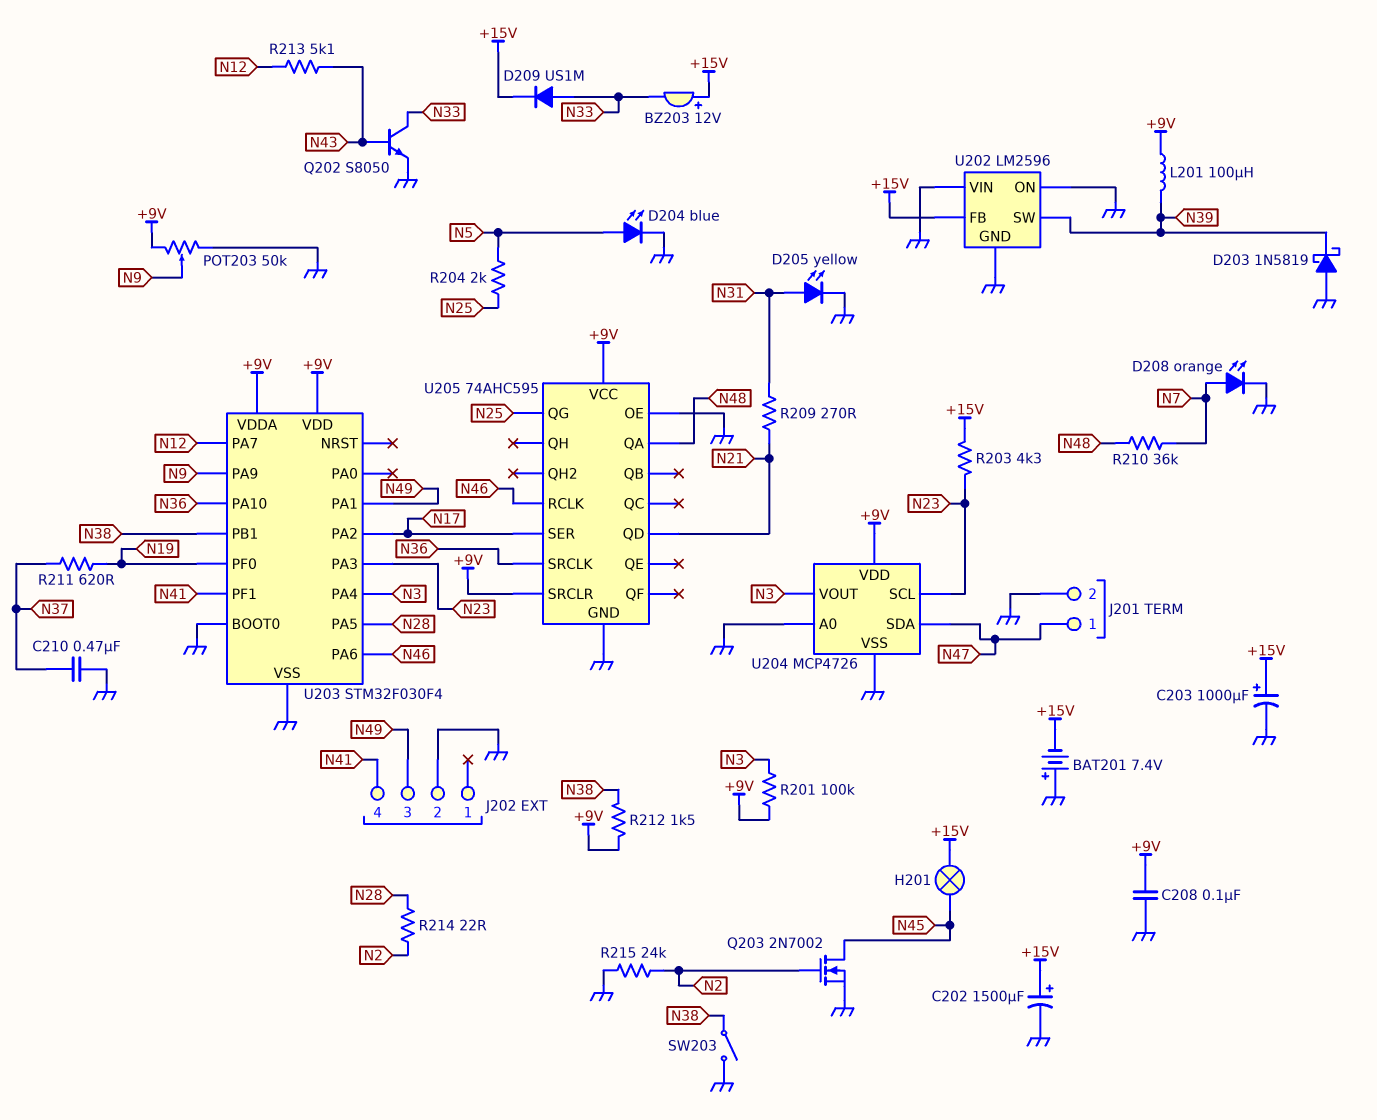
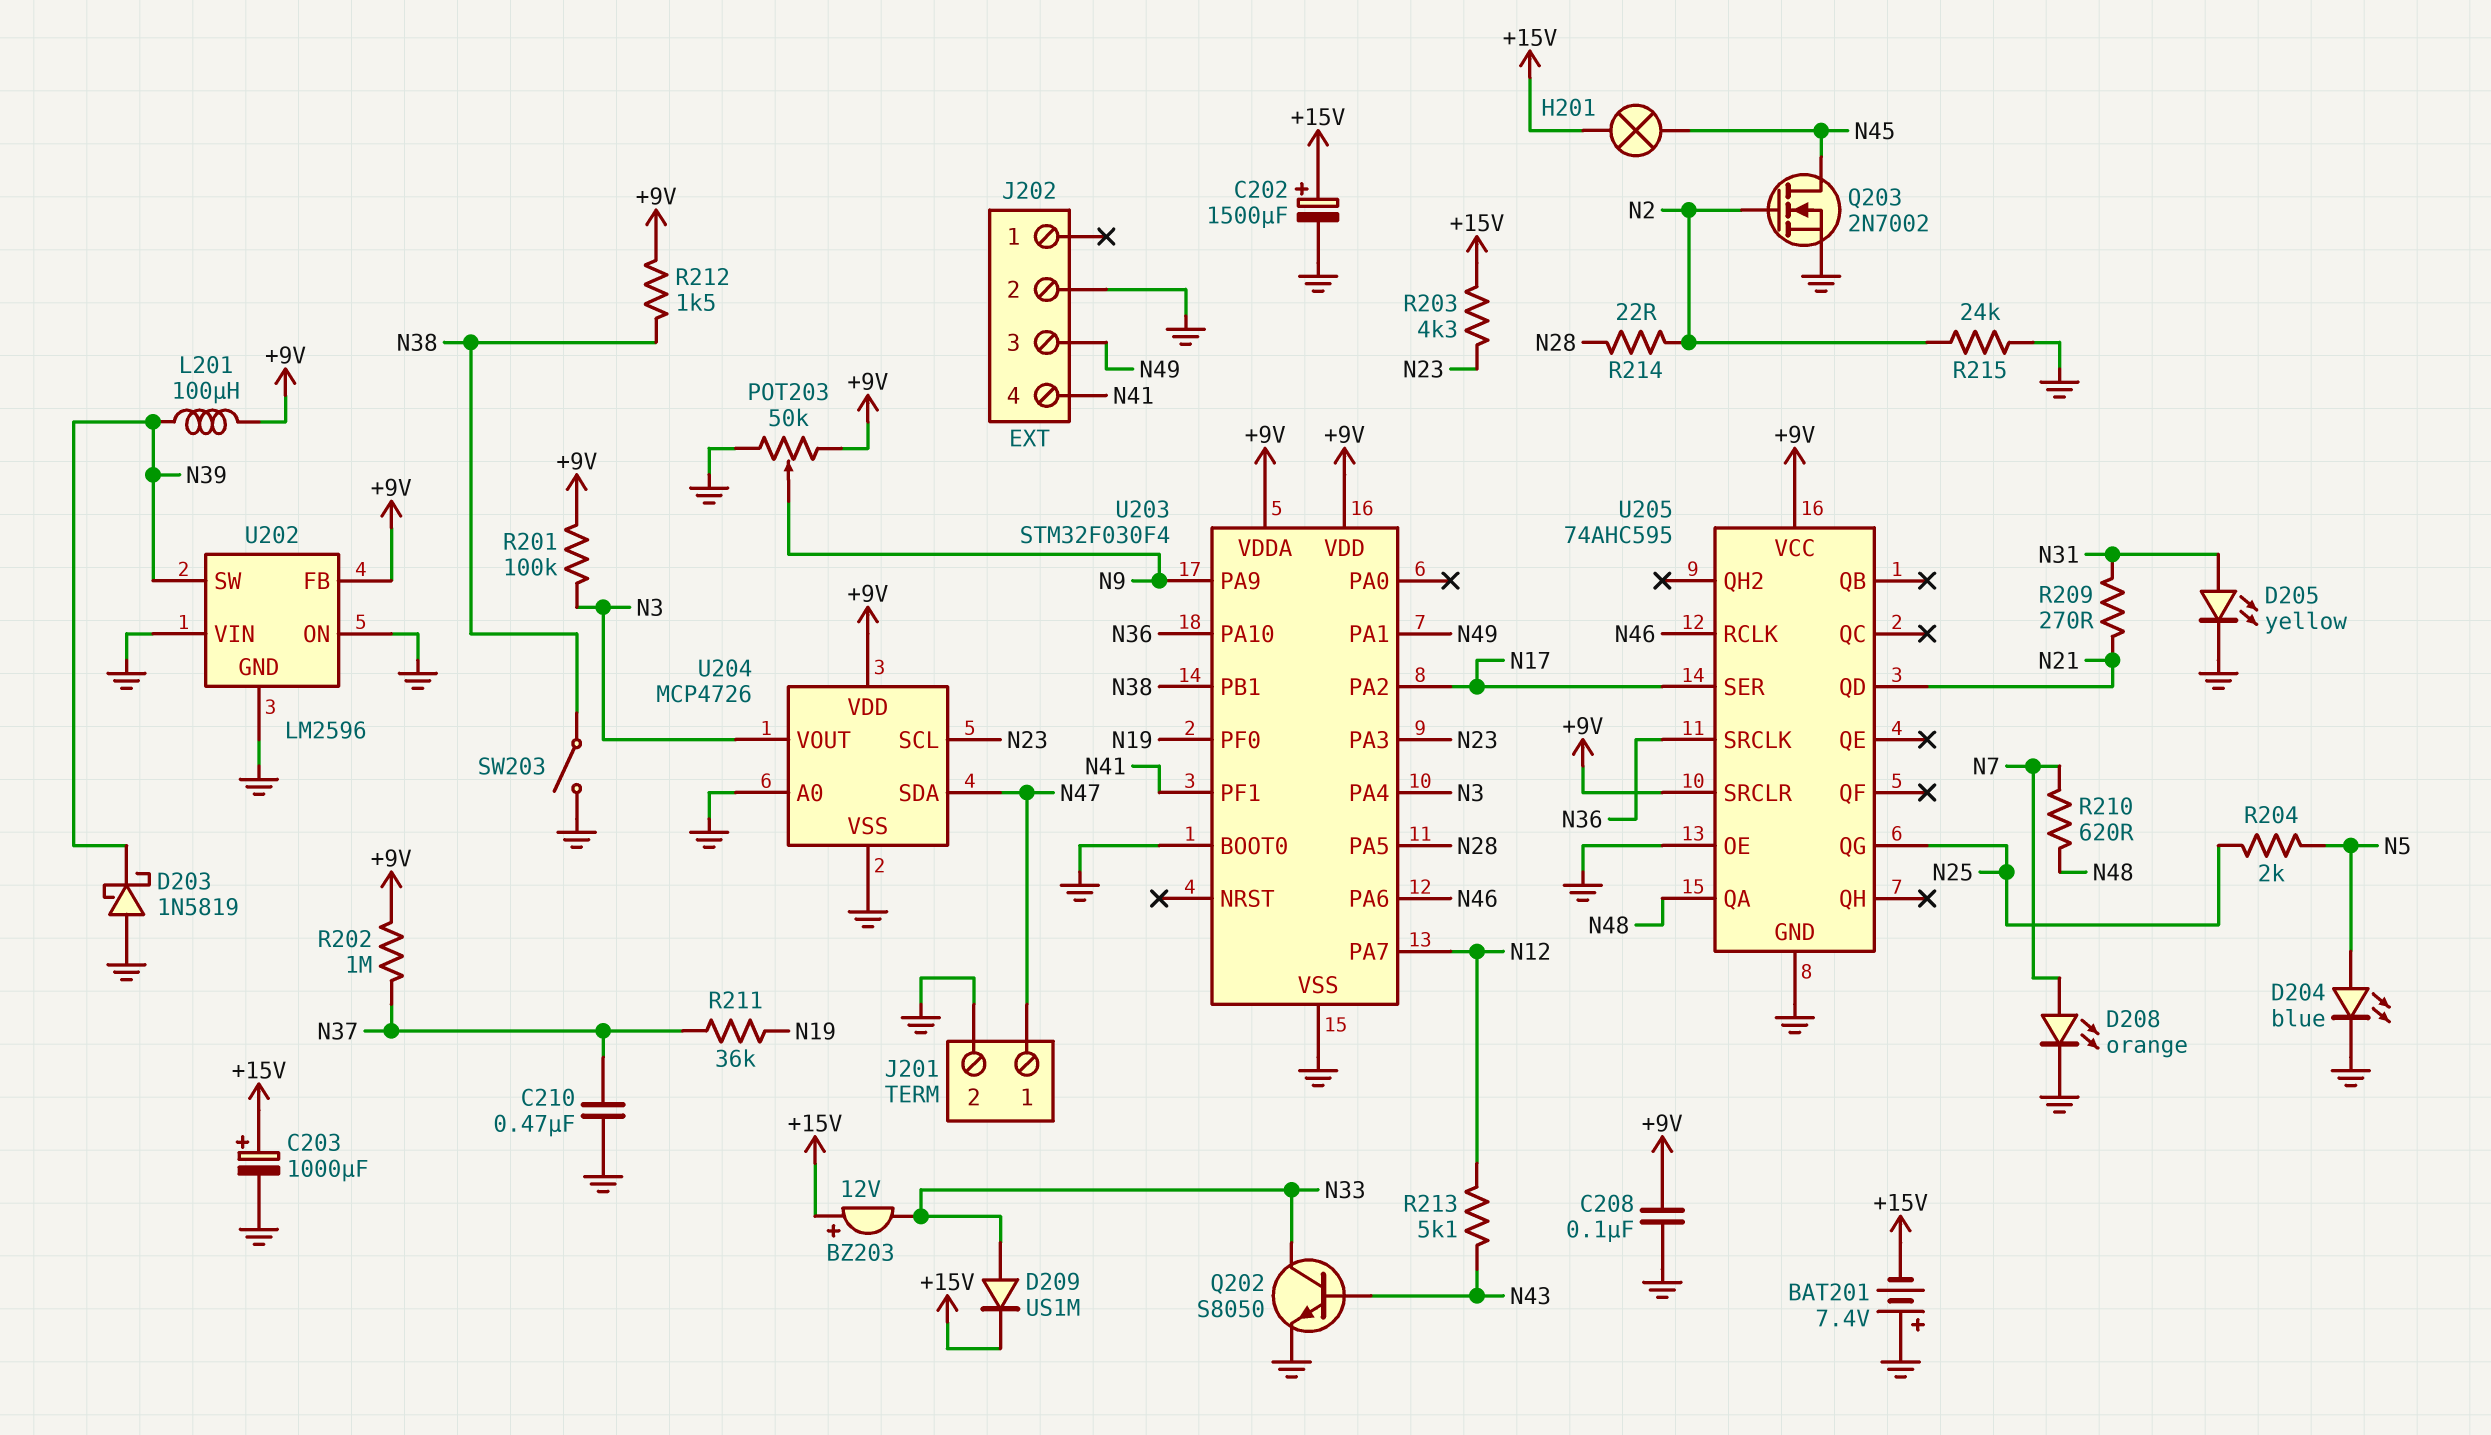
R202: none -> 1M (+9V, N37)
R210: 36k (N7, N48) -> 620 (N7, N48)
R211: 620 (N19, N37) -> 36k (N19, N37)
U202 pin FB: +15V -> +9V

